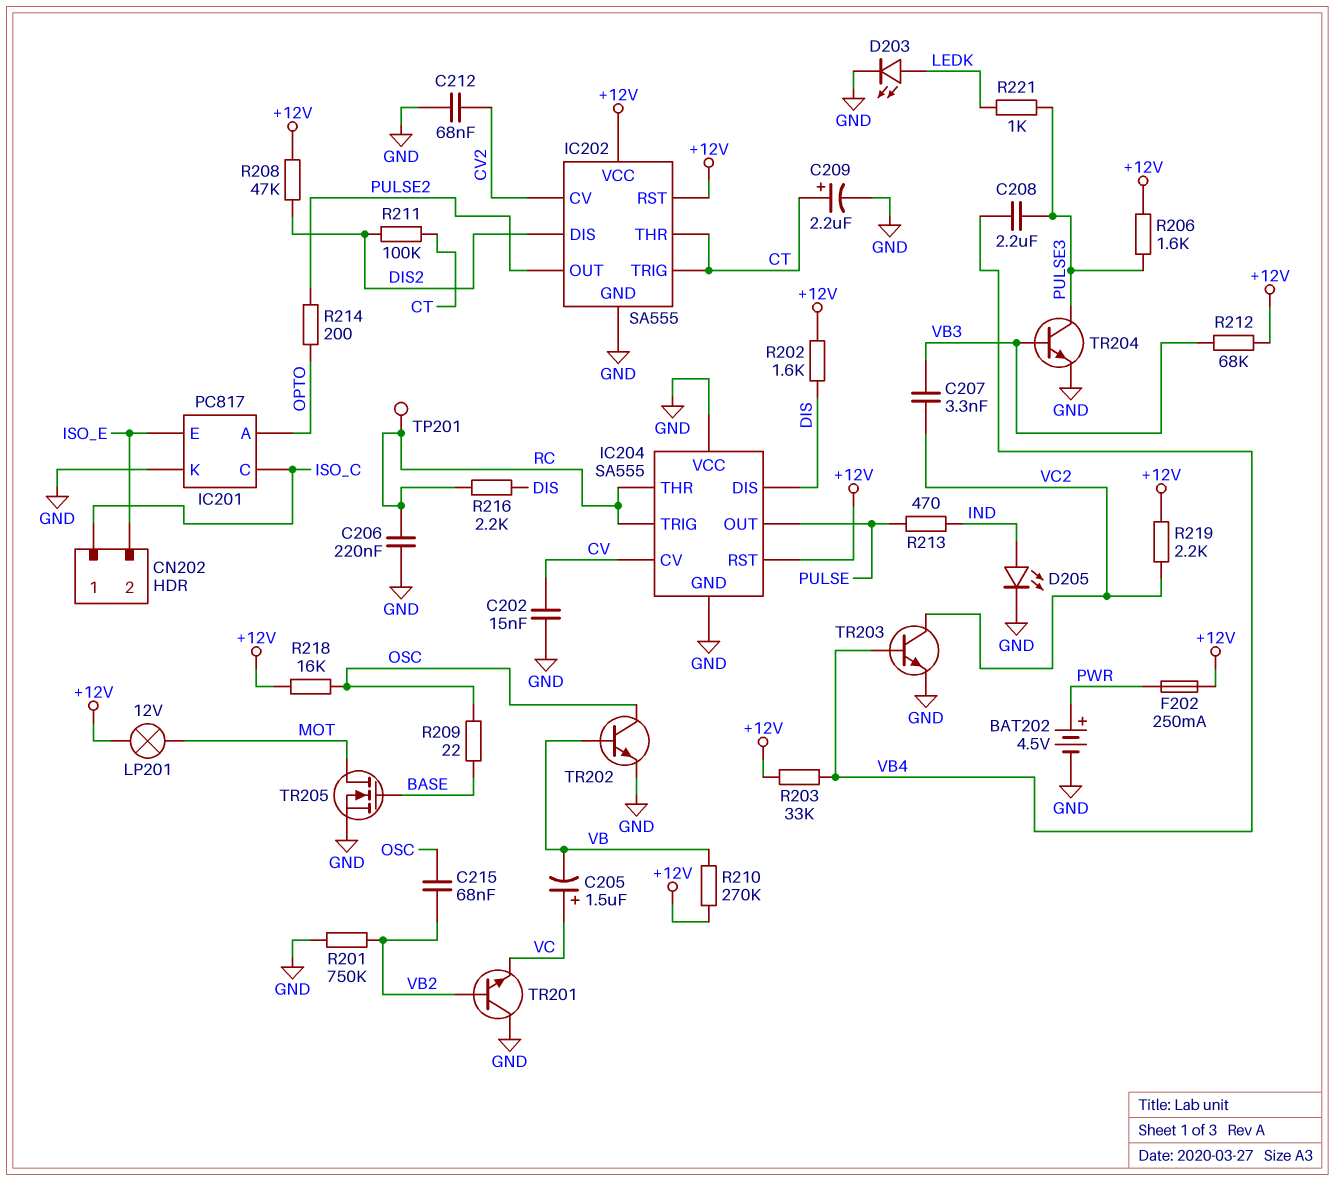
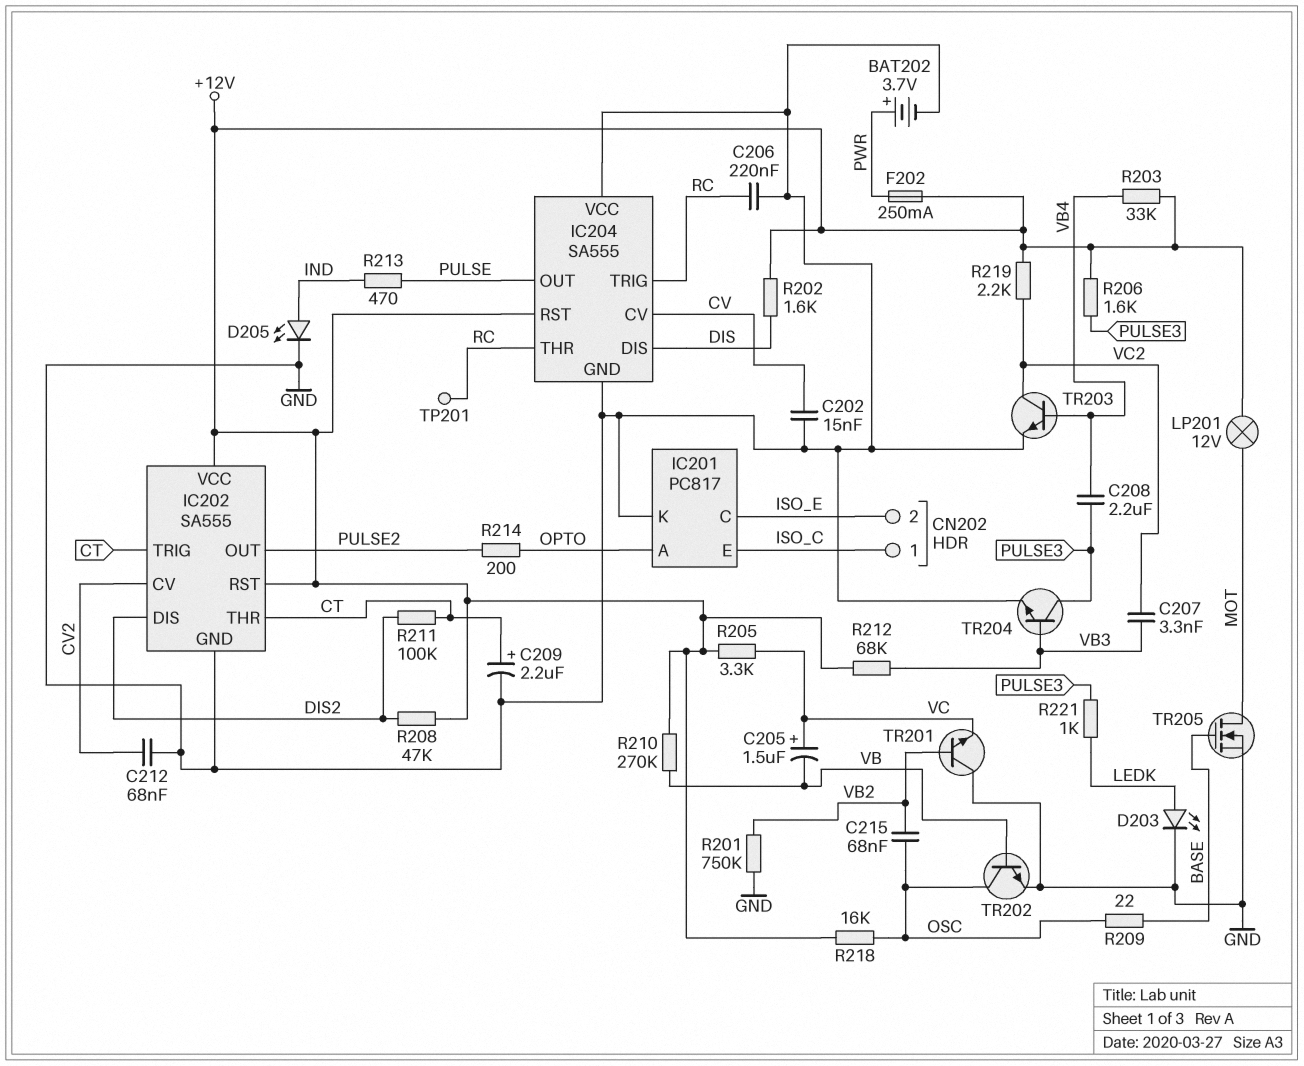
BAT202: 4.5V (plus PWR, minus GND) -> 3.7V (plus PWR, minus GND)
IC201 pin C: ISO_C -> ISO_E
IC201 pin E: ISO_E -> ISO_C
R205: none -> 3.3k (+12V, VC)
R216: 2.2k (DIS, RC) -> none

